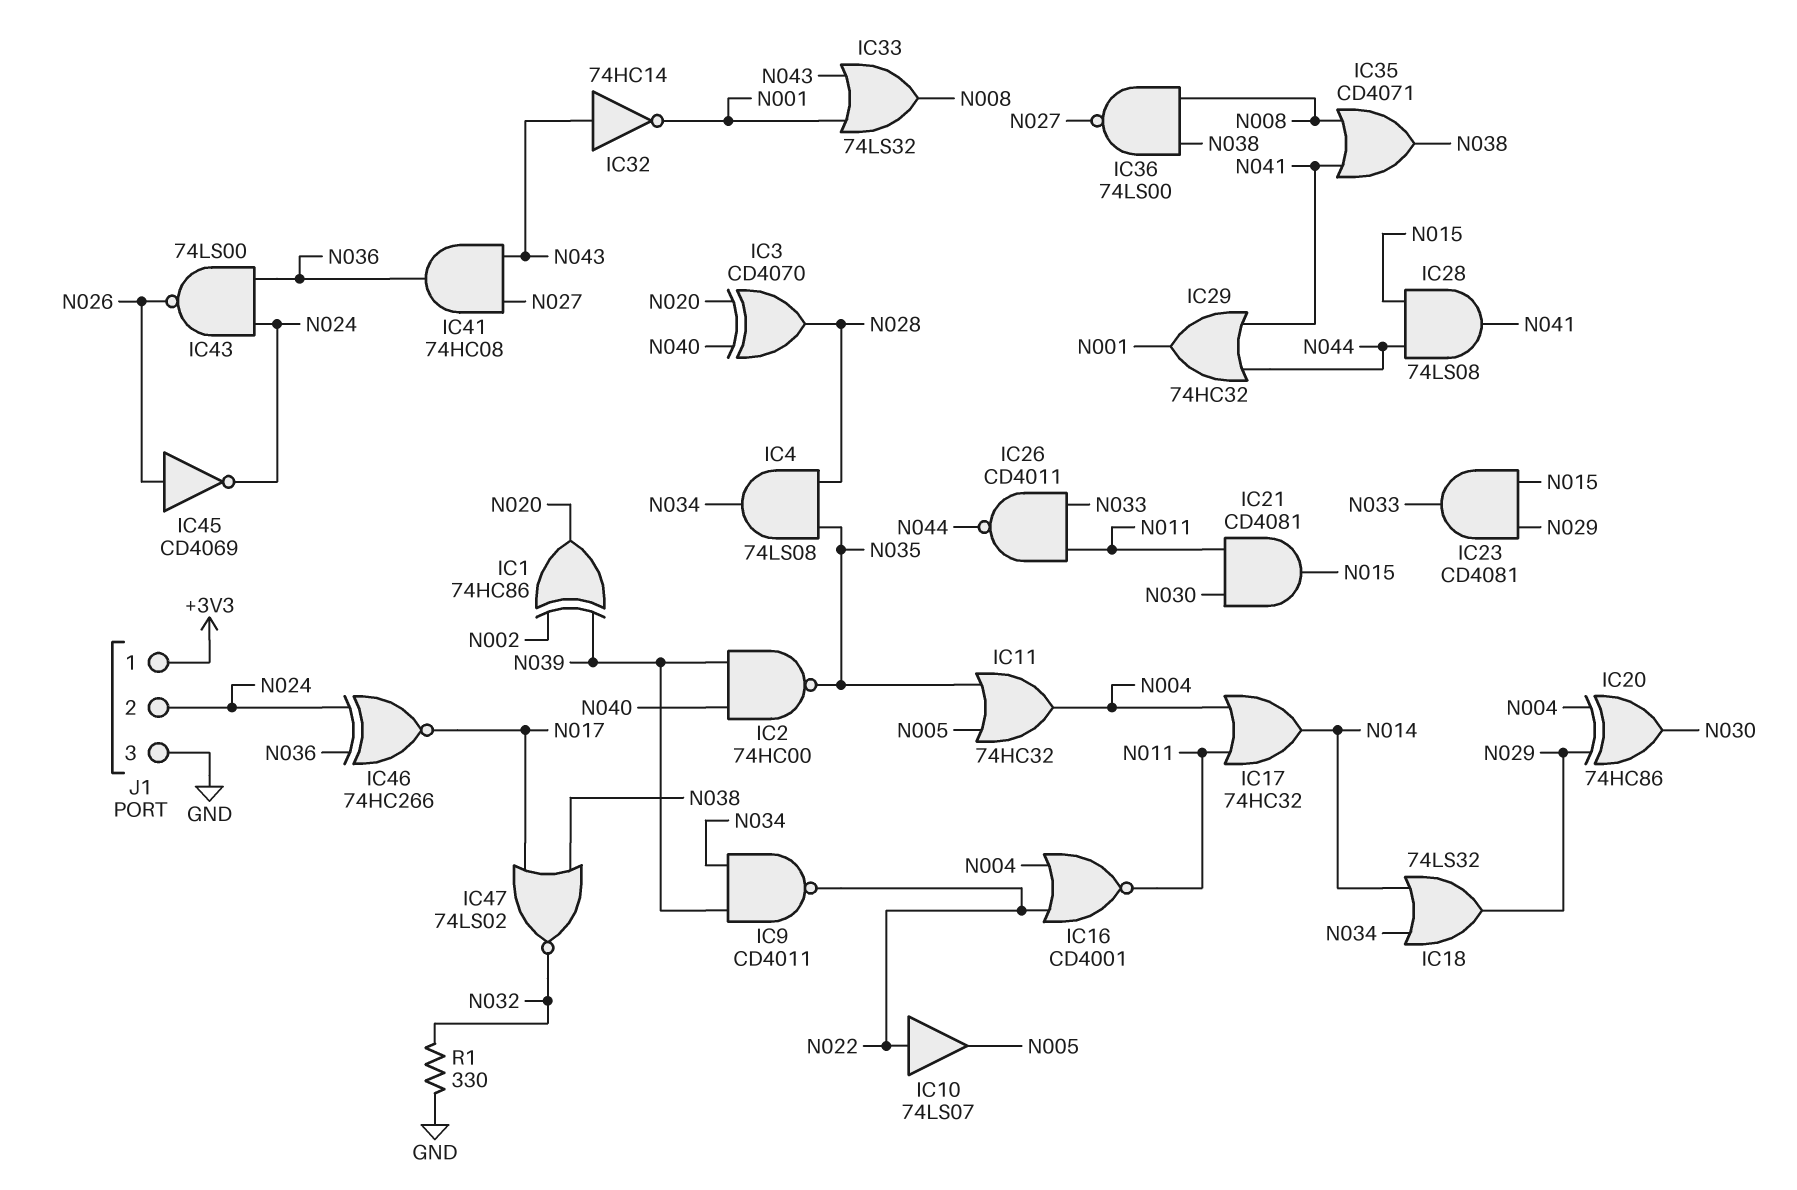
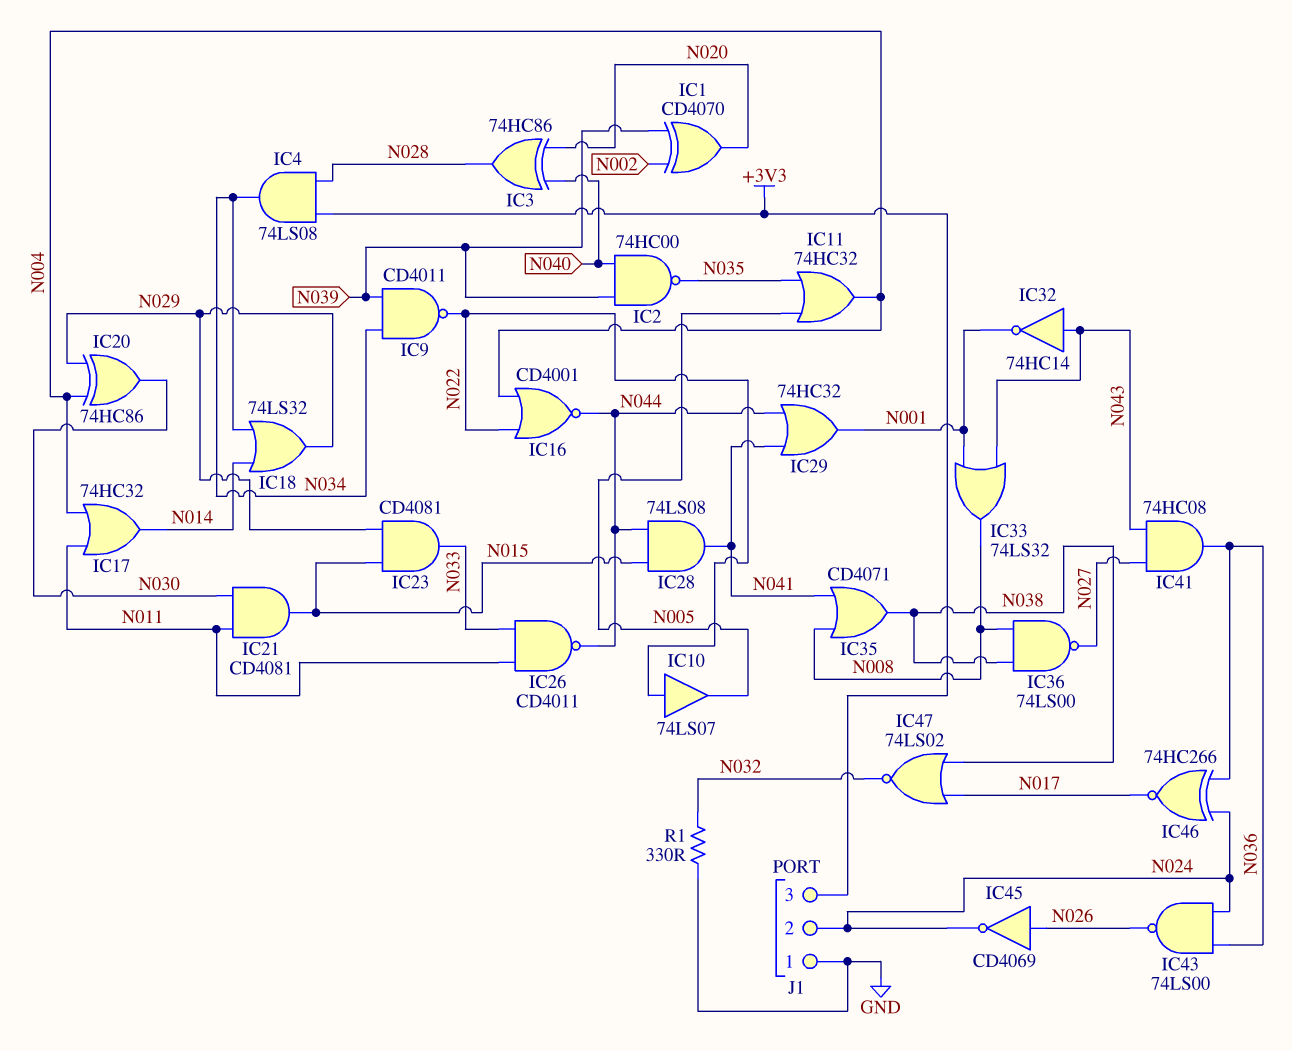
IC1: XOR 74HC86 (in N002, in N039, out N020) -> XOR CD4070 (in N002, in N039, out N020)
IC3: XOR CD4070 (in N020, in N040, out N028) -> XOR 74HC86 (in N020, in N040, out N028)
IC4: AND 74LS08 (in N028, in N035, out N034) -> AND 74LS08 (in +3V3, in N028, out N034)
IC16: NOR CD4001 (in N004, in N022, out N011) -> NOR CD4001 (in N004, in N022, out N044)
J1 pin 1: +3V3 -> GND
J1 pin 3: GND -> +3V3

